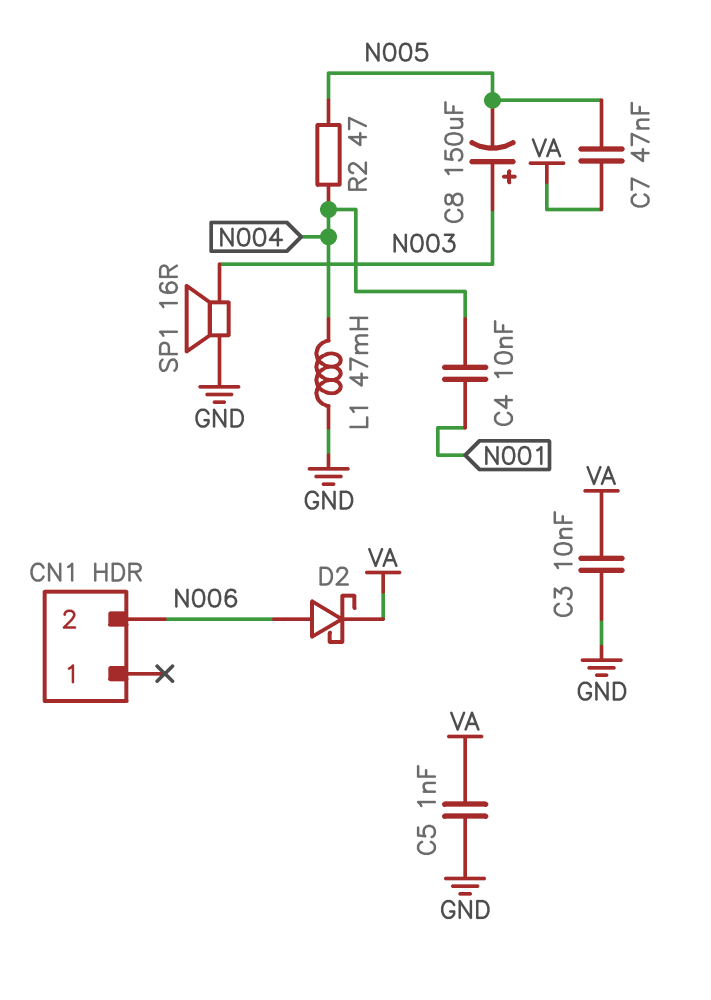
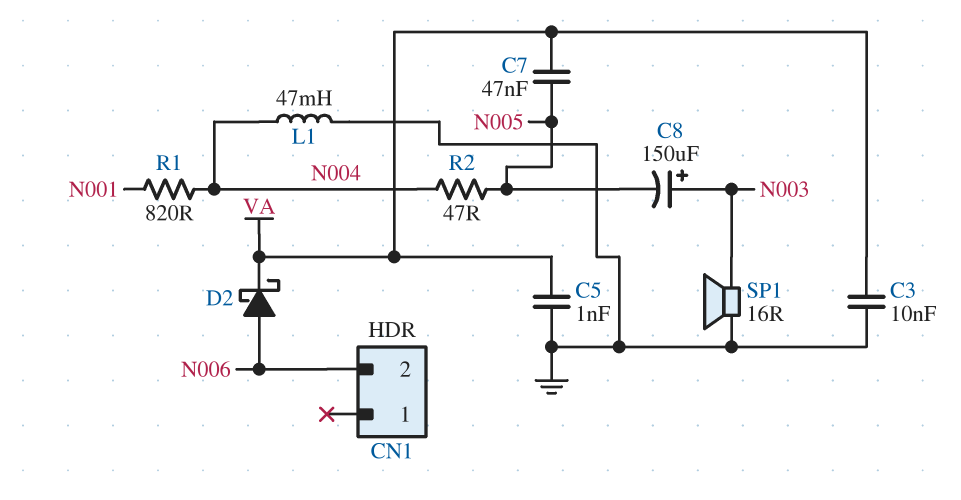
C4: 10nF (N001, N004) -> none
R1: none -> 820 (N001, N004)

